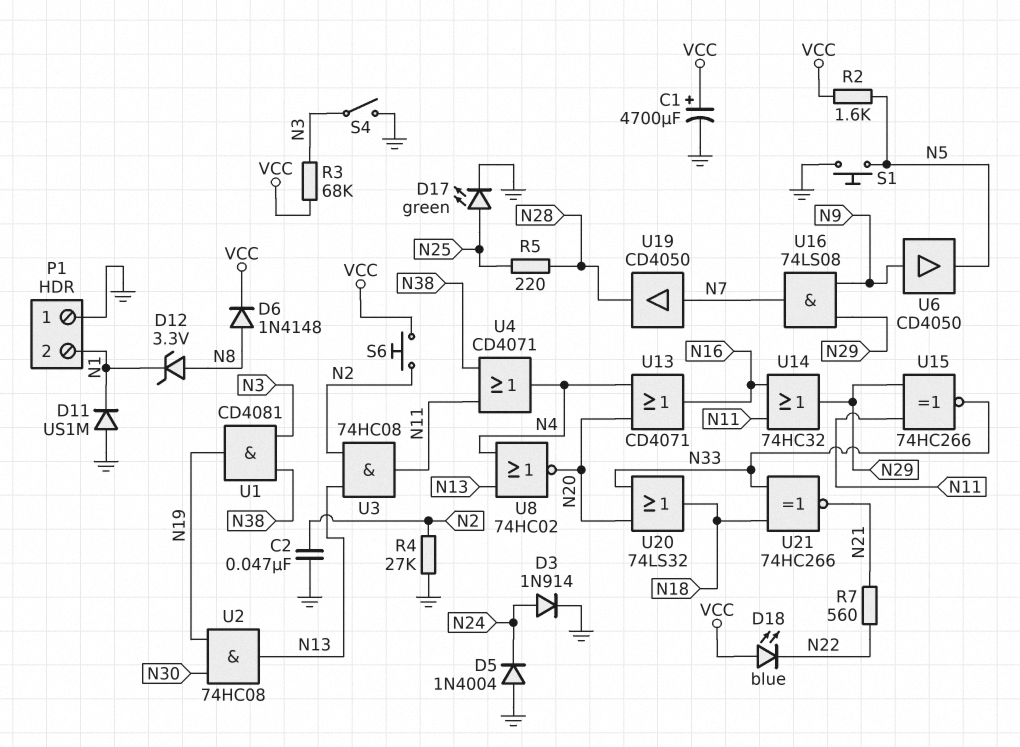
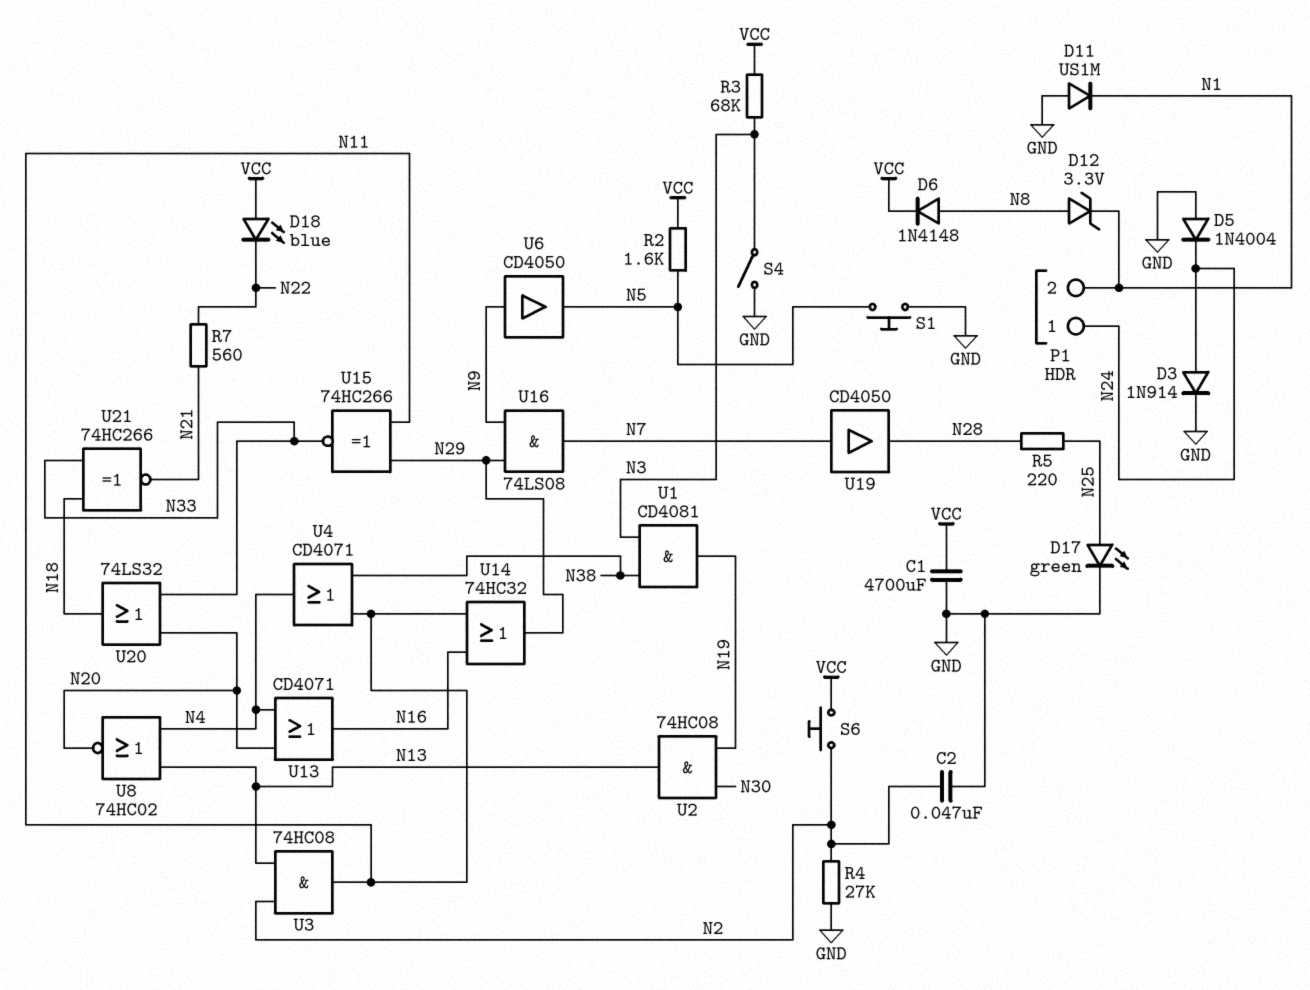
C1: 4700uF (plus VCC, minus GND) -> 4700uF (GND, VCC)
P1 pin 1: GND -> N24

